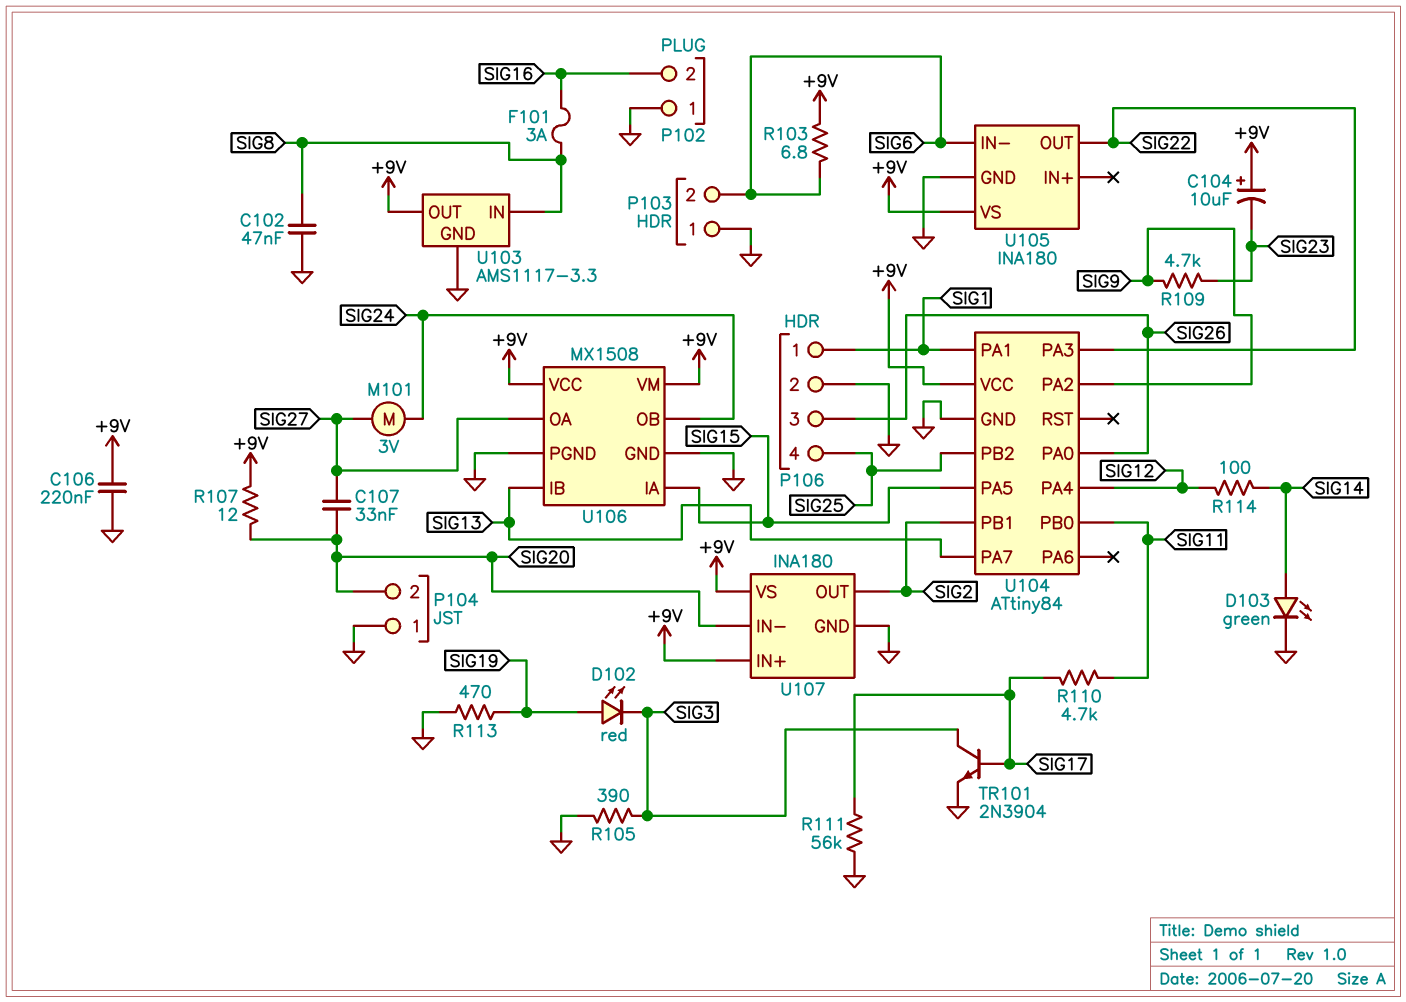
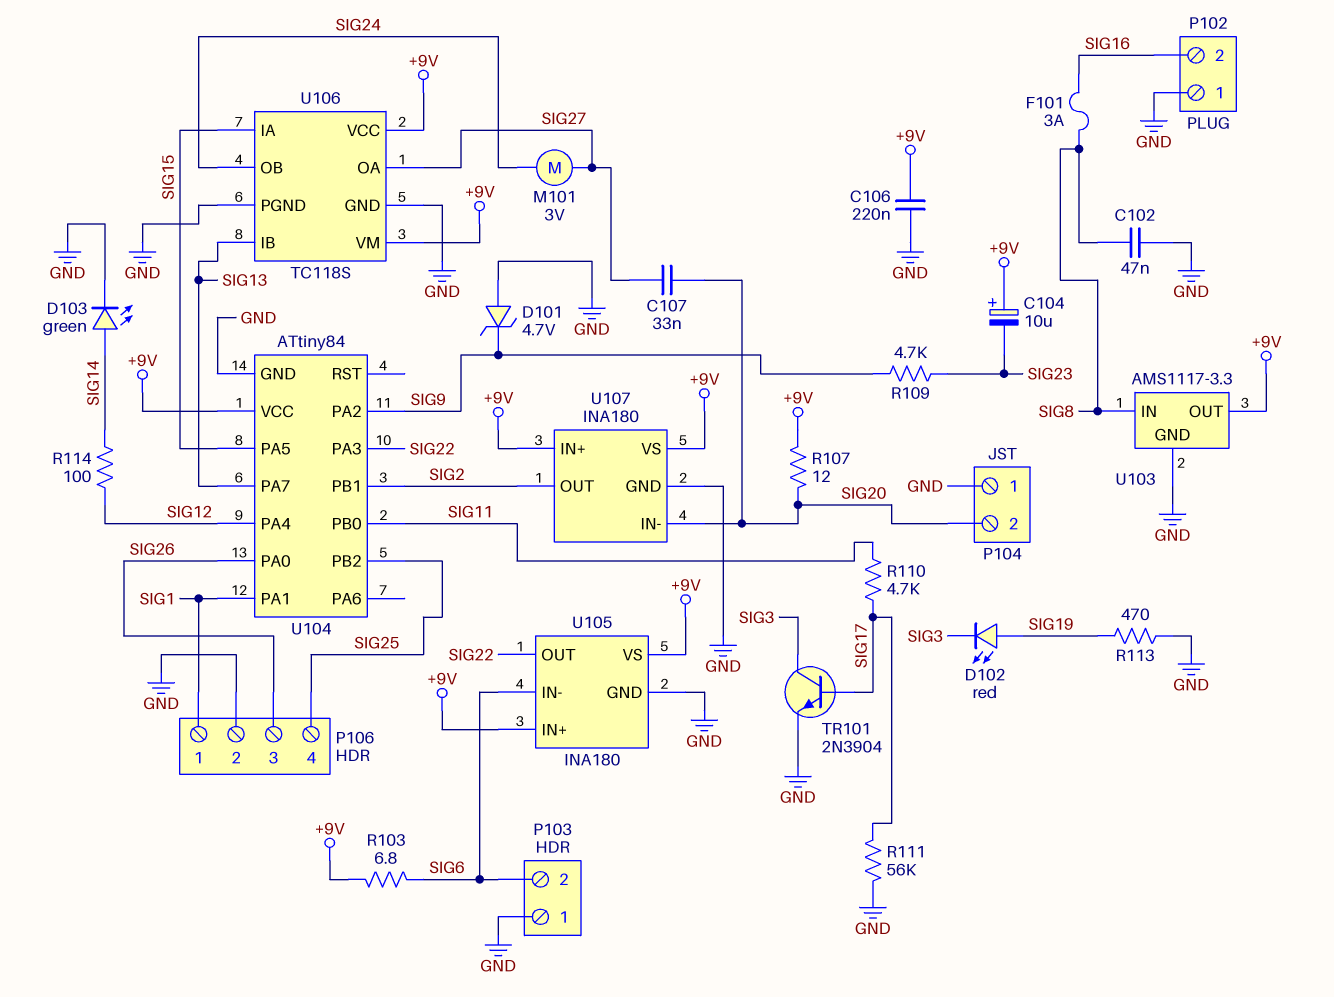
D101: none -> zener 4.7V (A GND, K SIG9)
R105: 390 (GND, SIG3) -> none
U105 pin IN+: none -> +9V
U106: MX1508 -> TC118S

